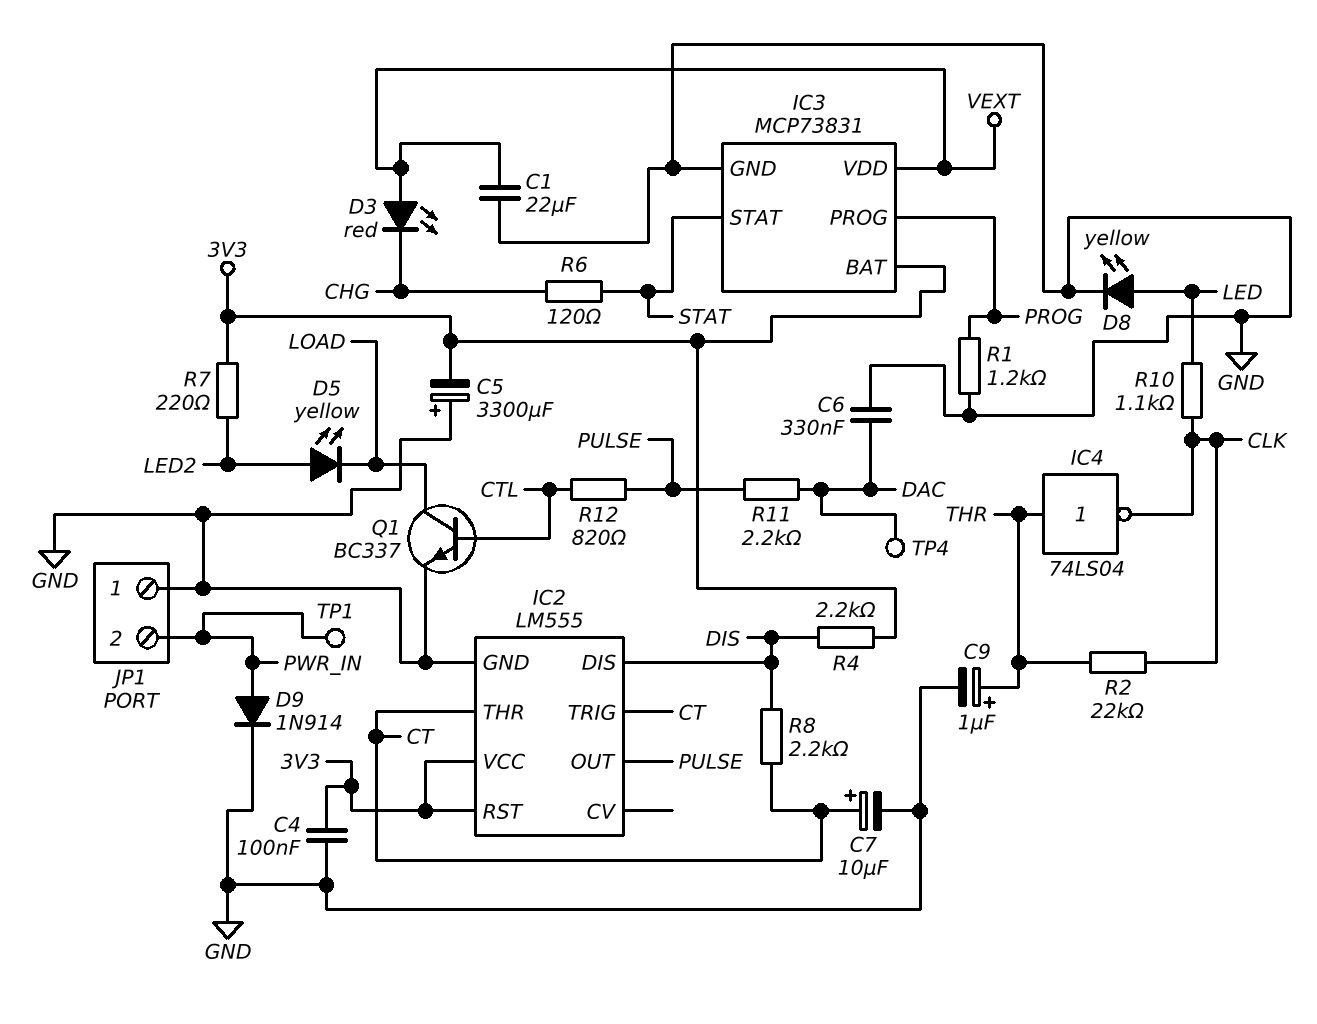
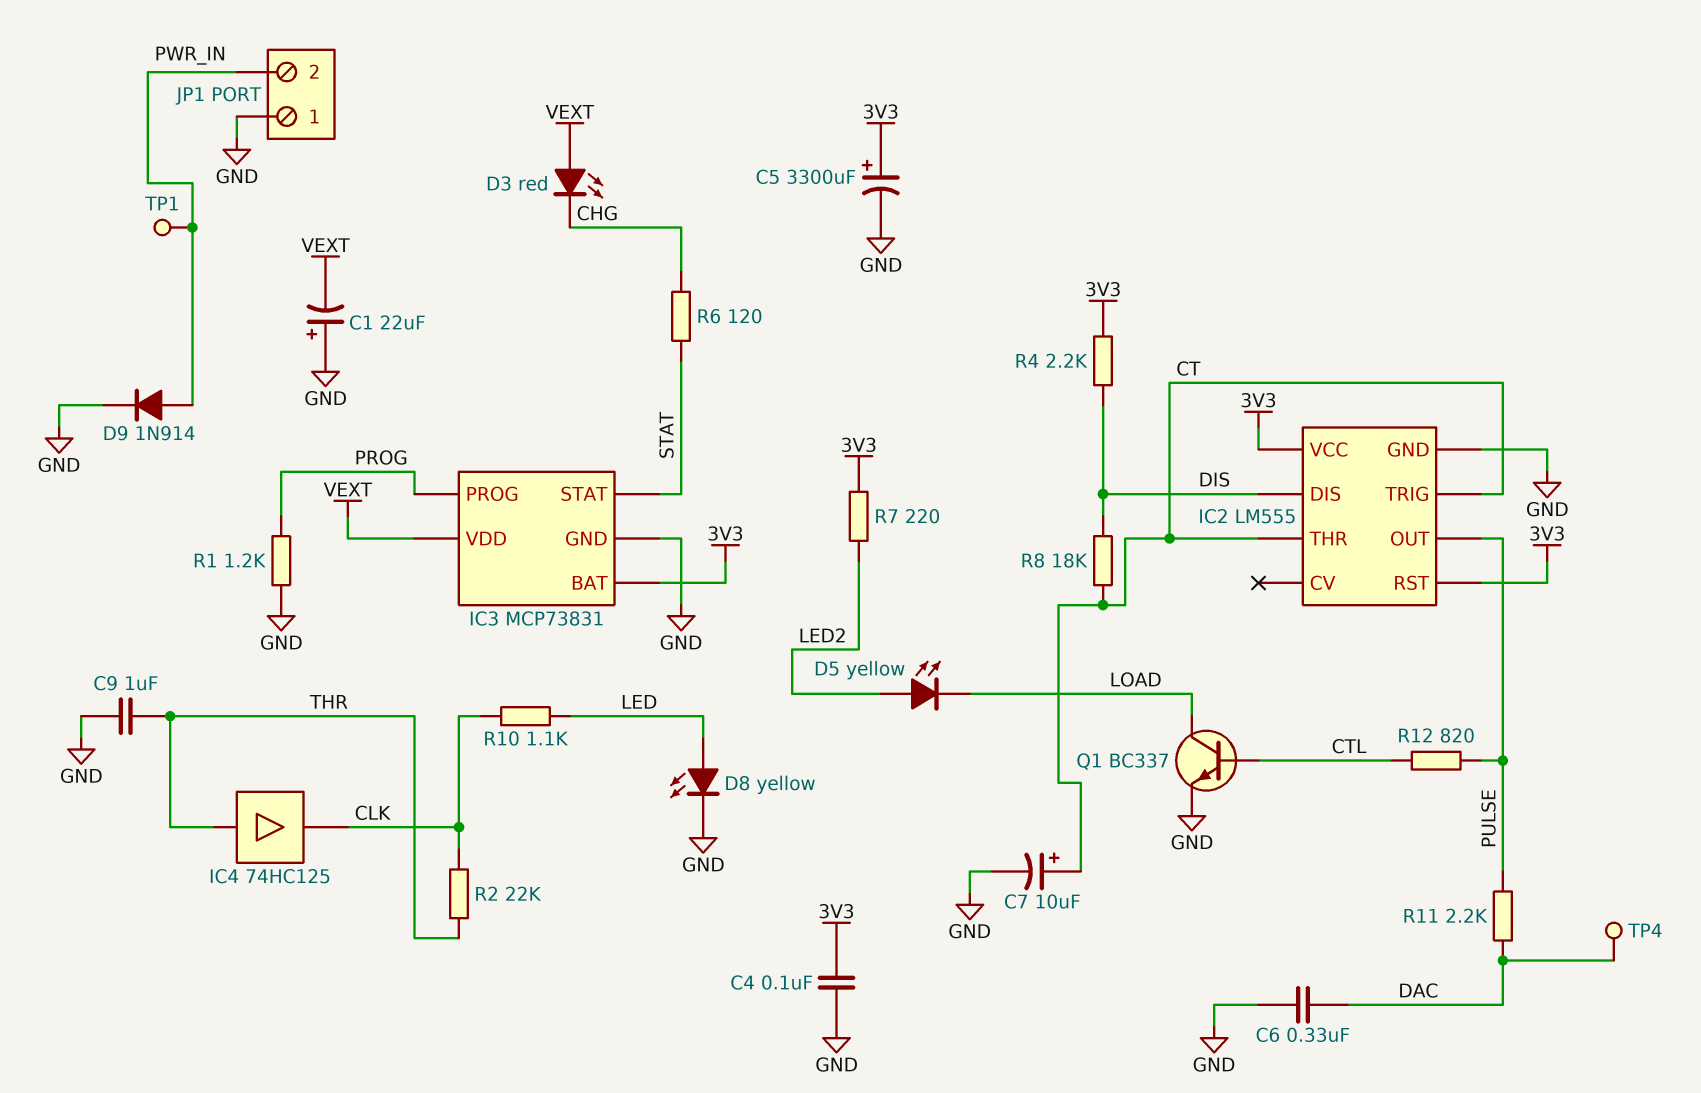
C1: 22uF (GND, VEXT) -> 22uF (plus GND, minus VEXT)
C5: 3300uF (plus GND, minus 3V3) -> 3300uF (plus 3V3, minus GND)
C9: 1uF (plus THR, minus GND) -> 1uF (GND, THR)
IC4: NOT 74LS04 (in THR, out CLK) -> buffer 74HC125 (in THR, out CLK)
R8: 2.2k (CT, DIS) -> 18k (CT, DIS)

